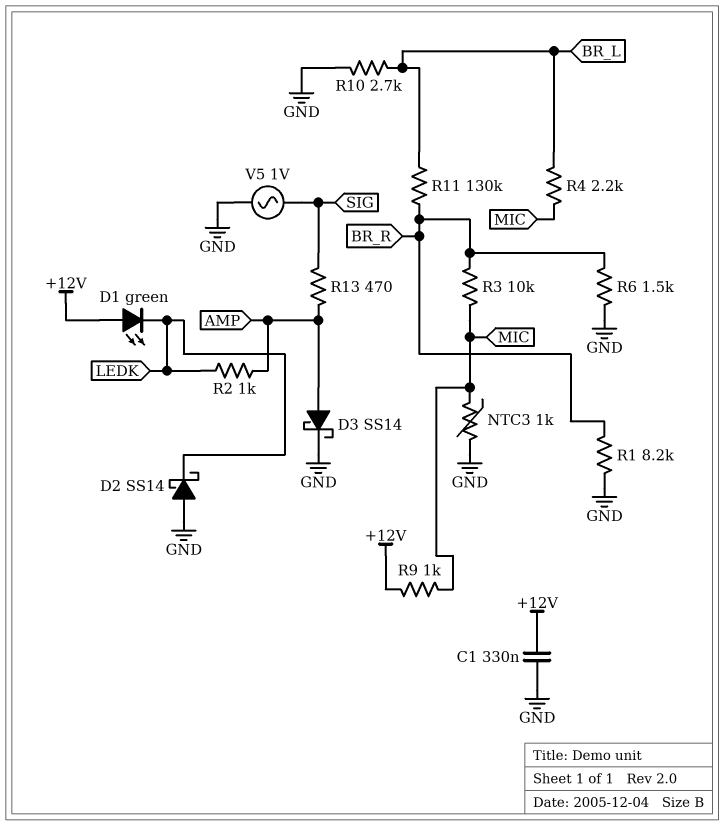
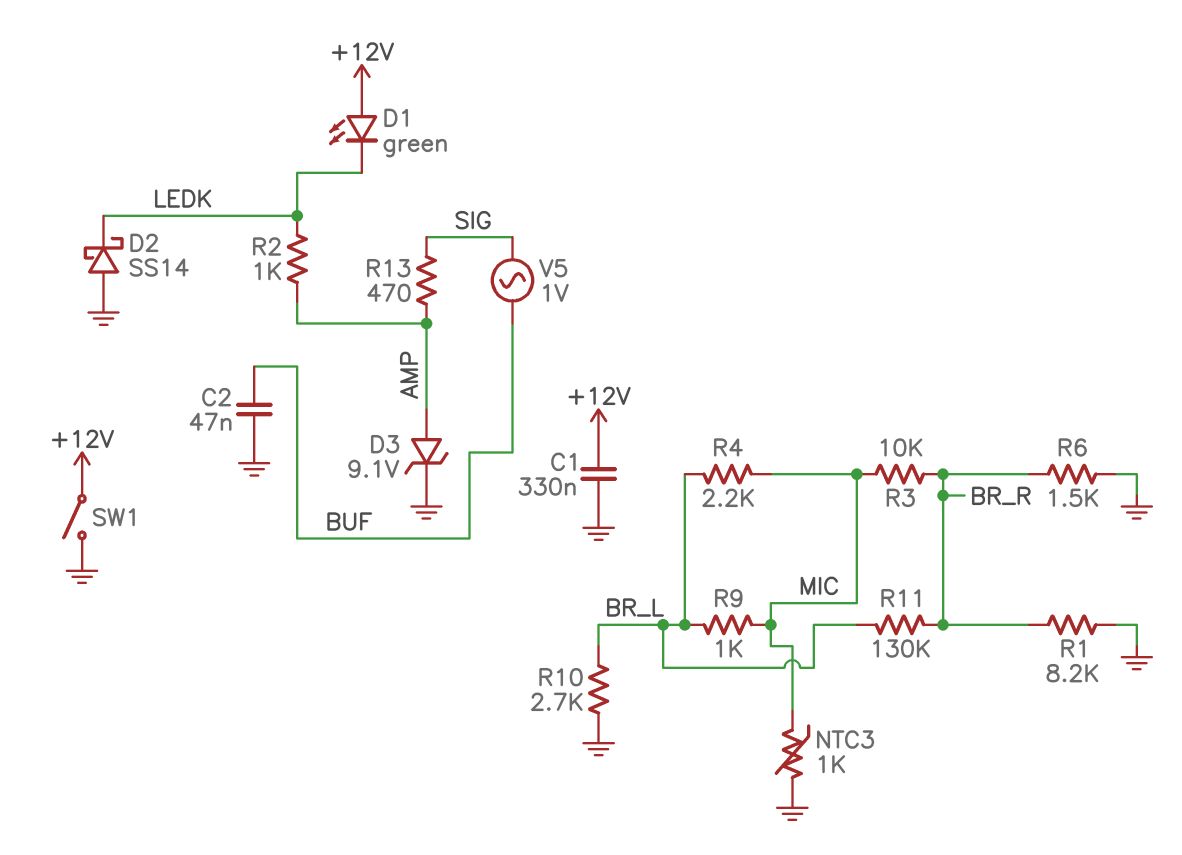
C2: none -> 47nF (BUF, GND)
D3: schottky SS14 (A AMP, K GND) -> zener 9.1V (A AMP, K GND)
R9: 1k (+12V, MIC) -> 1k (BR_L, MIC)
SW1: none -> switch (+12V, GND)
V5: AC 1V (GND, SIG) -> AC 1V (BUF, SIG)

